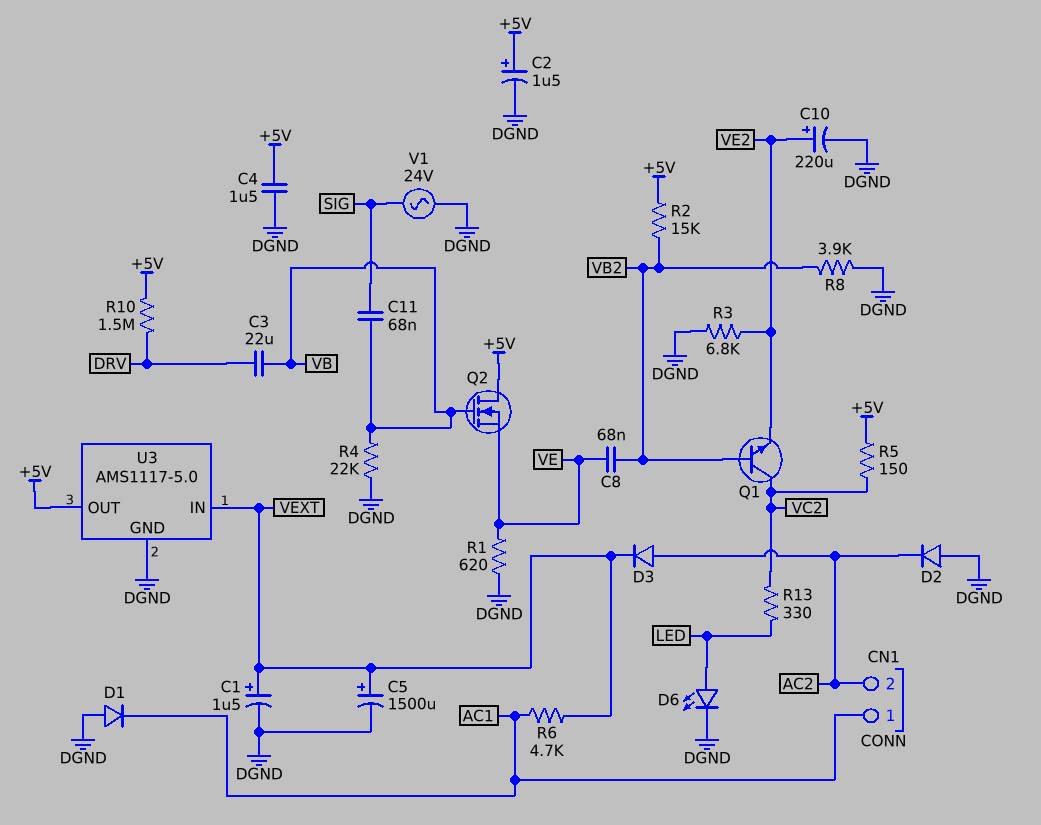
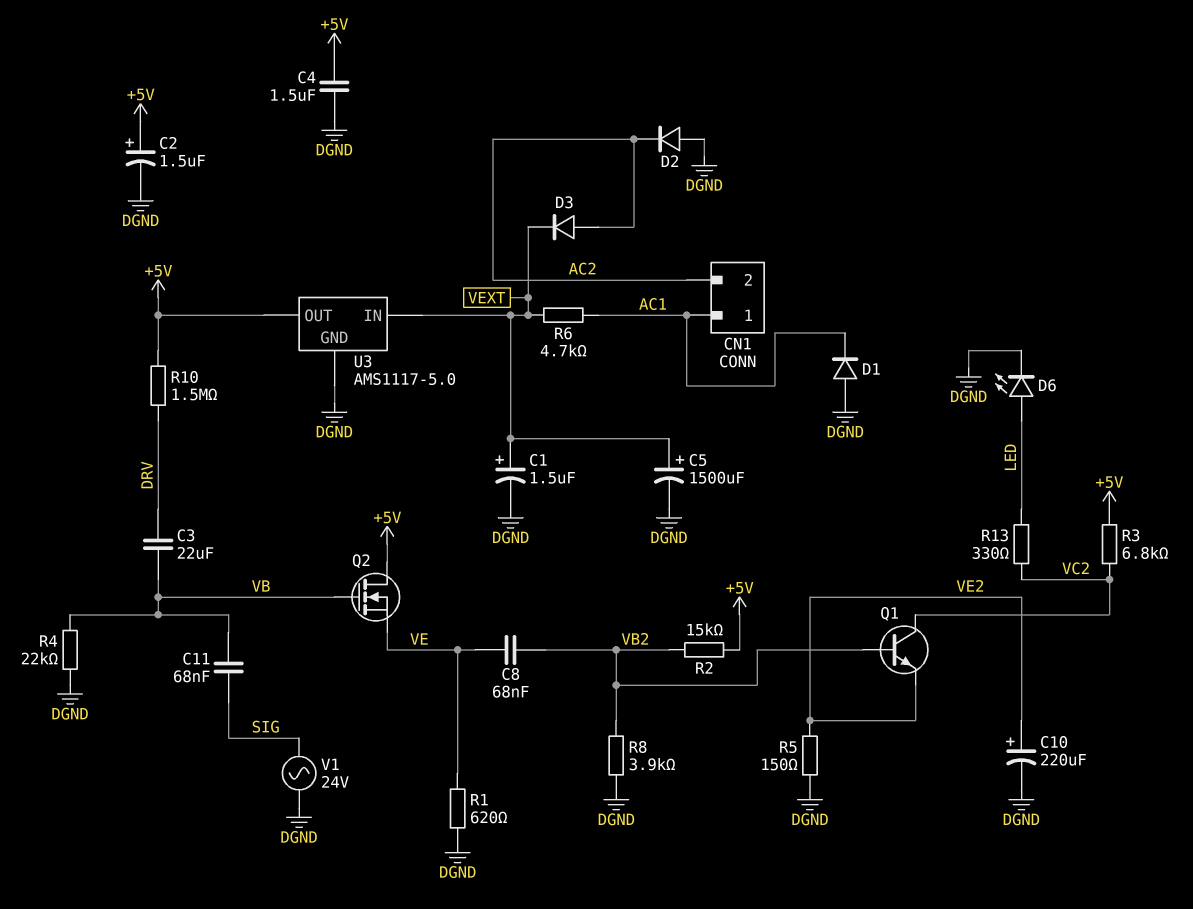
R3: 6.8k (DGND, VE2) -> 6.8k (+5V, VC2)
R5: 150 (+5V, VC2) -> 150 (DGND, VE2)

